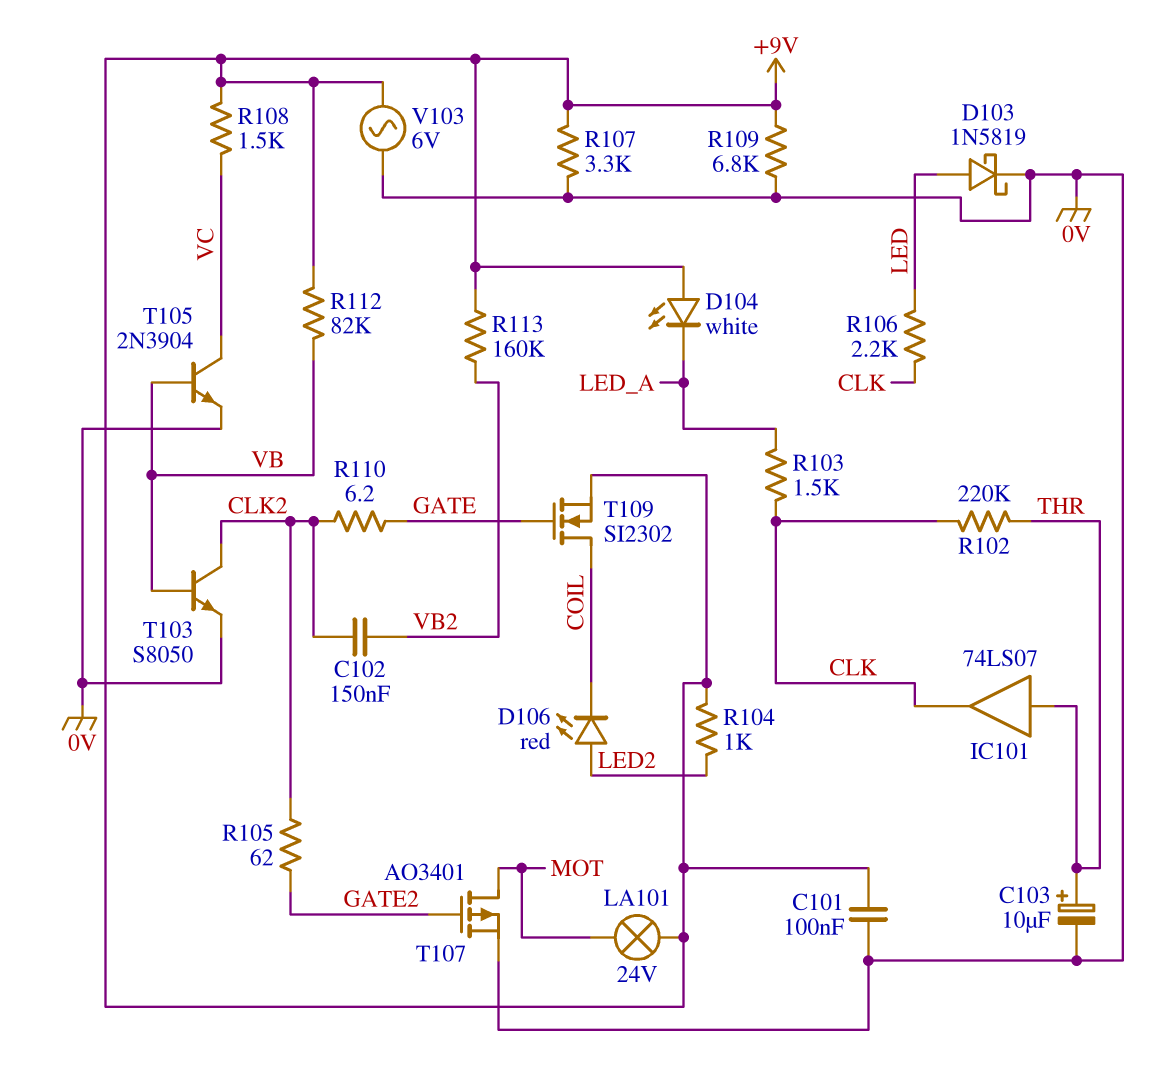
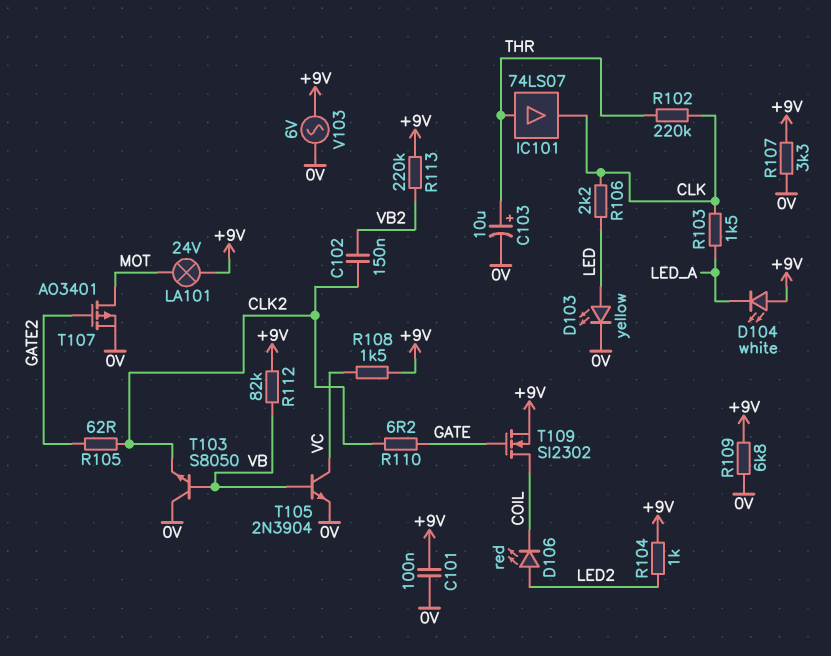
D103: schottky 1N5819 (A LED, K 0V) -> LED yellow (A LED, K 0V)
R113: 160k (+9V, VB2) -> 220k (+9V, VB2)
T103: NPN S8050 (B VB, C CLK2, E 0V) -> NPN S8050 (B VB, C 0V, E CLK2)

